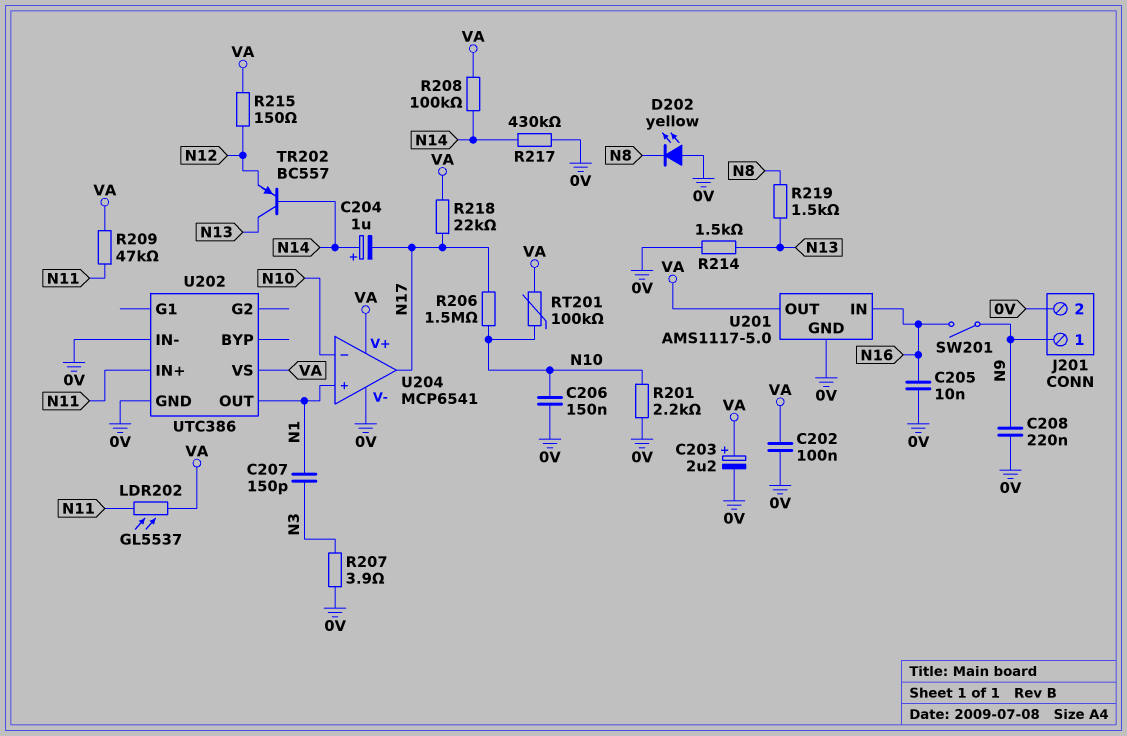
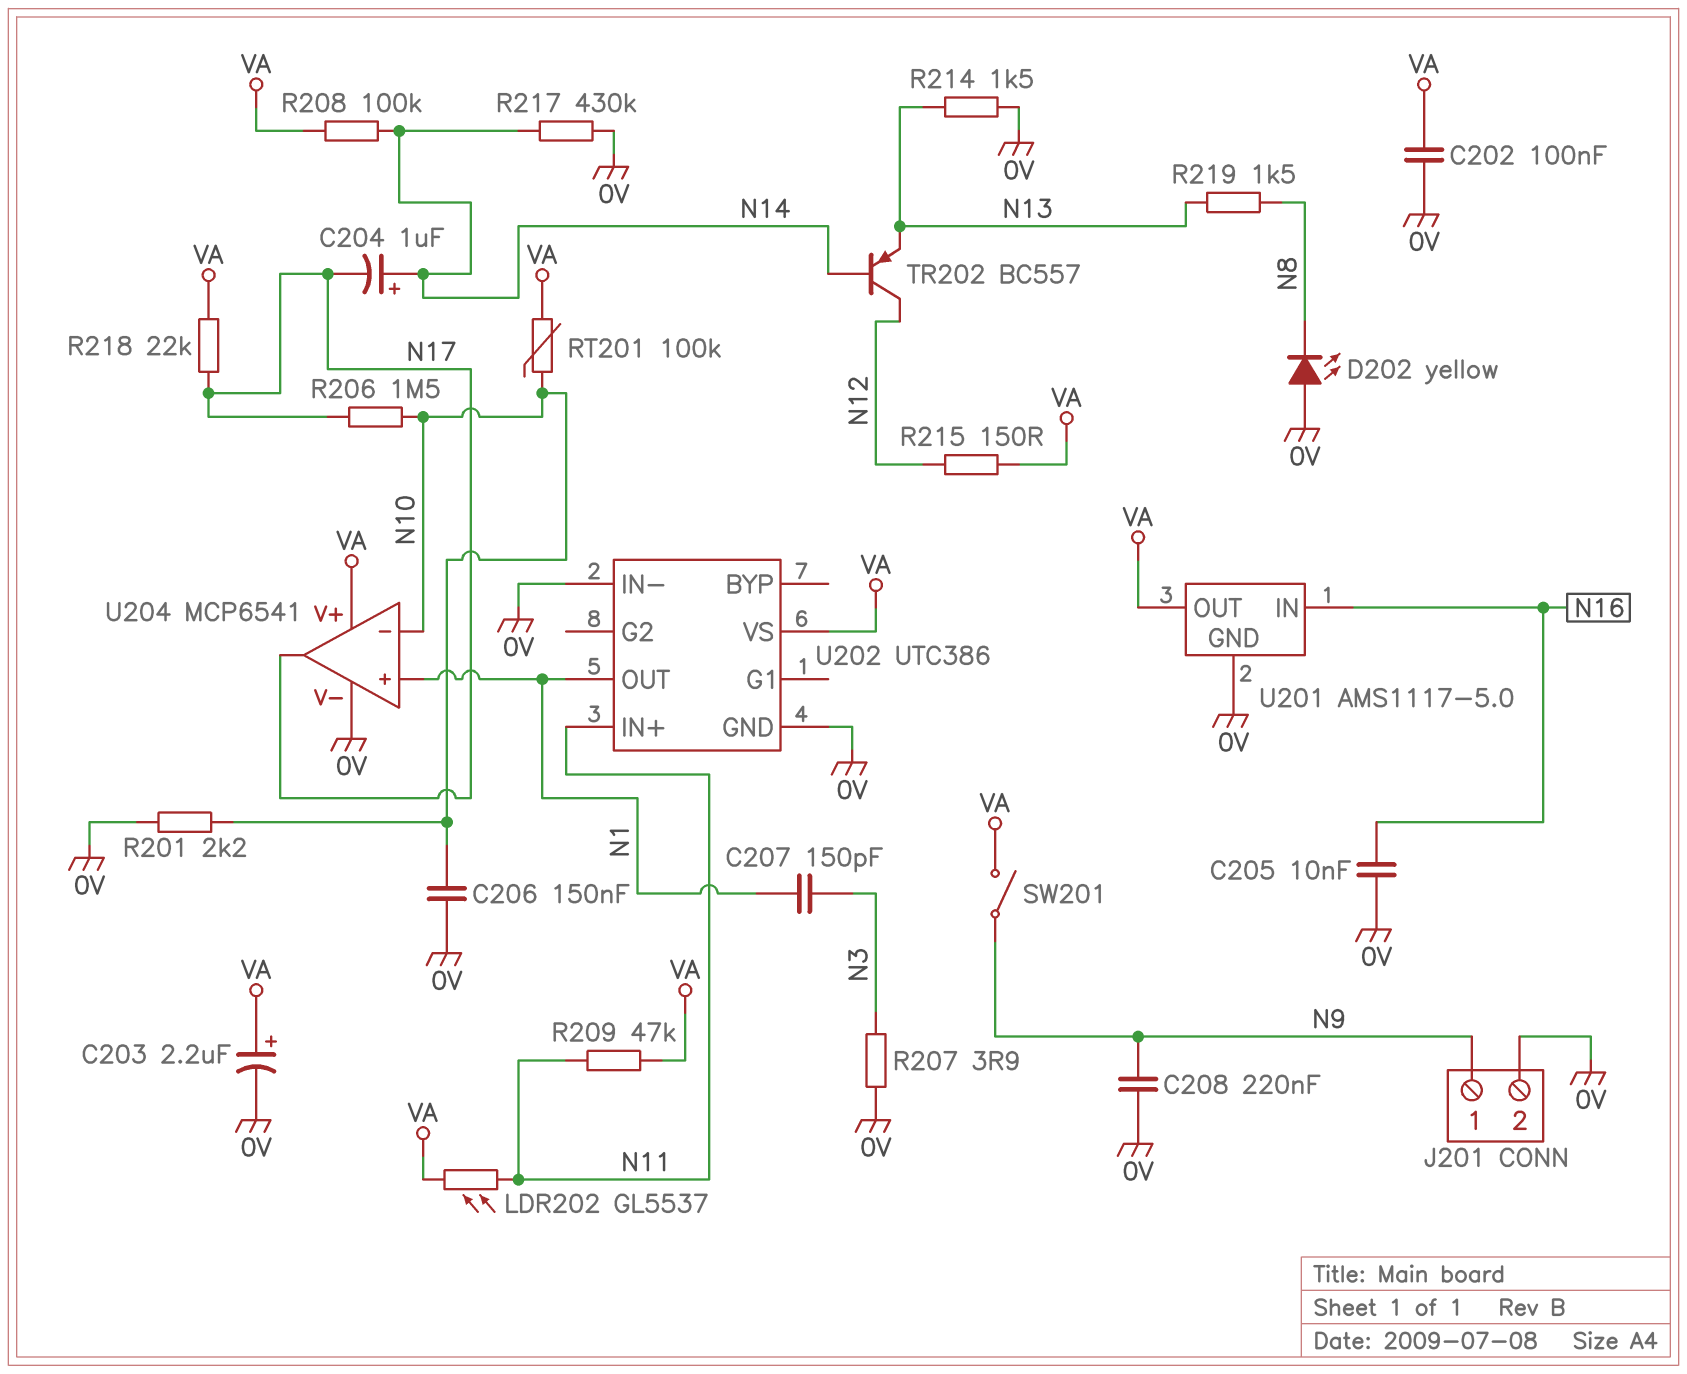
SW201: switch (N9, N16) -> switch (N9, VA)
TR202: PNP BC557 (B N14, C N13, E N12) -> PNP BC557 (B N14, C N12, E N13)

